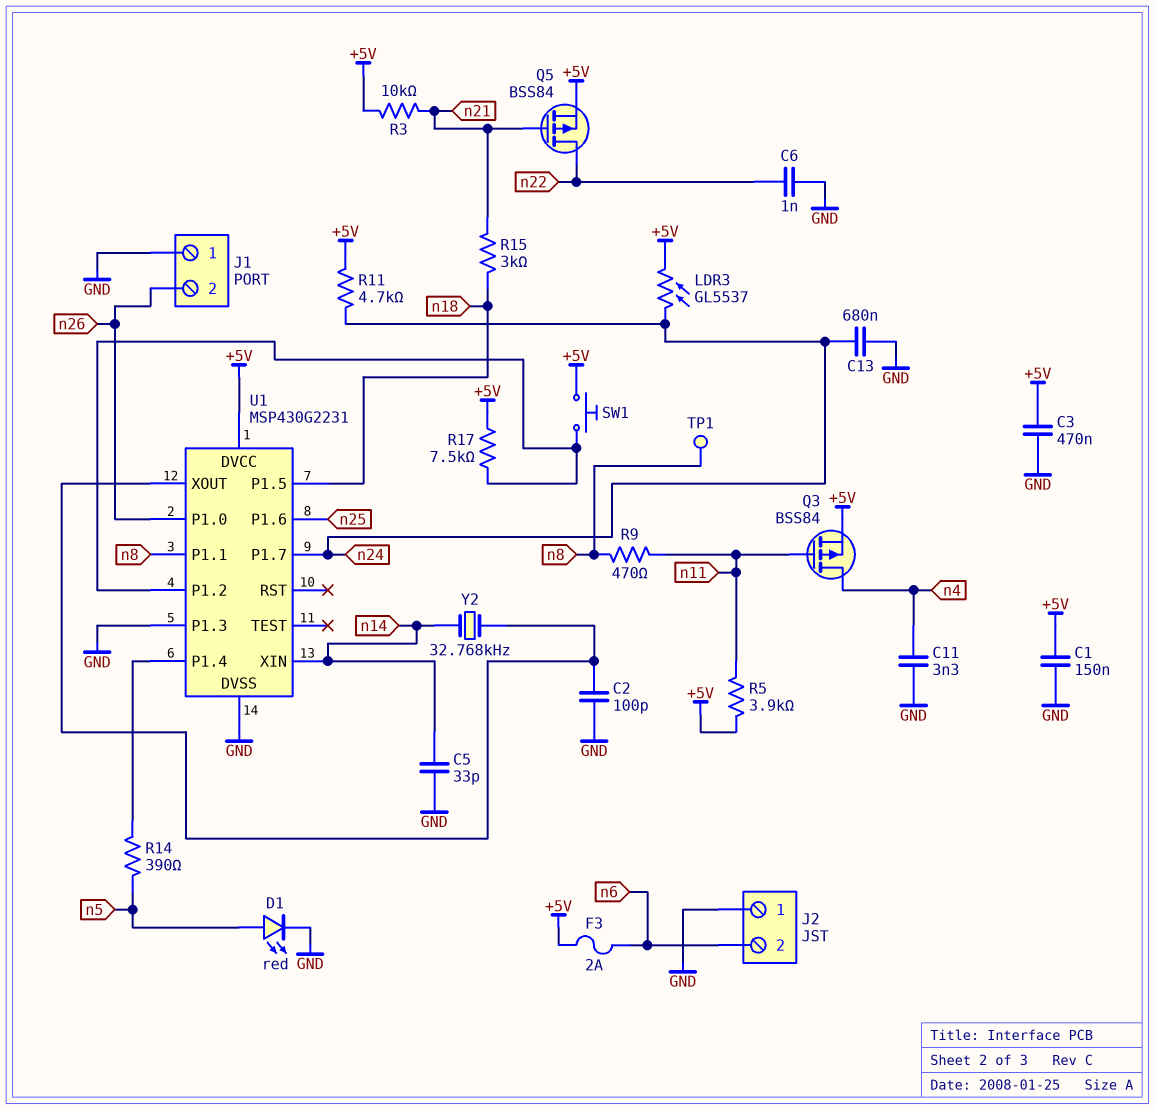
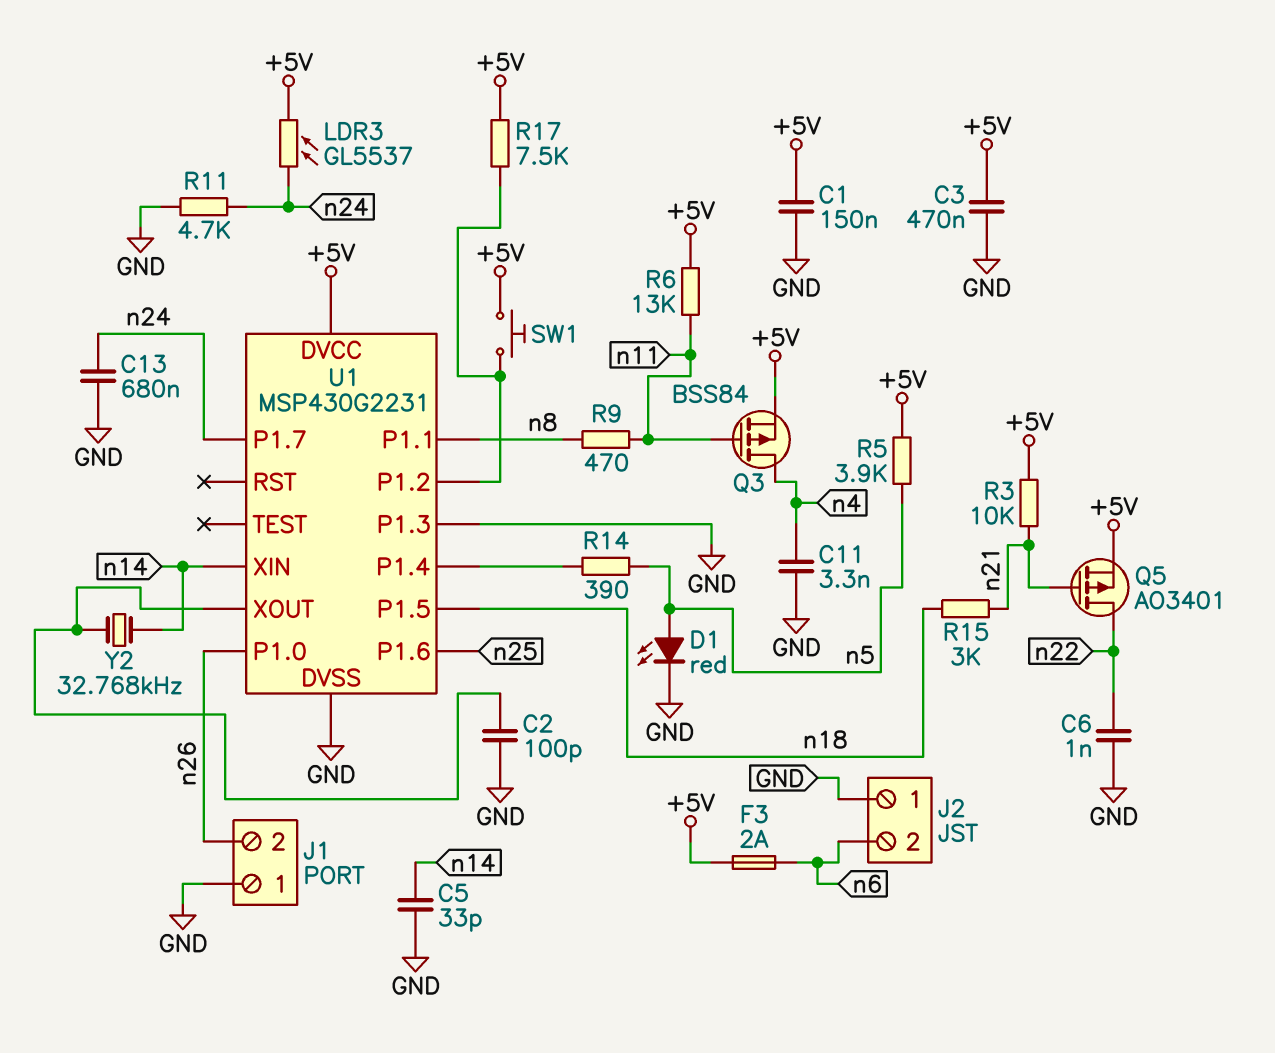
Q5: PMOS BSS84 (G n21, D n22, S +5V) -> PMOS AO3401 (G n21, D n22, S +5V)
R5: 3.9k (+5V, n11) -> 3.9k (+5V, n5)
R6: none -> 13k (+5V, n11)
R11: 4.7k (+5V, n24) -> 4.7k (GND, n24)
TP1: test point (n8) -> none

